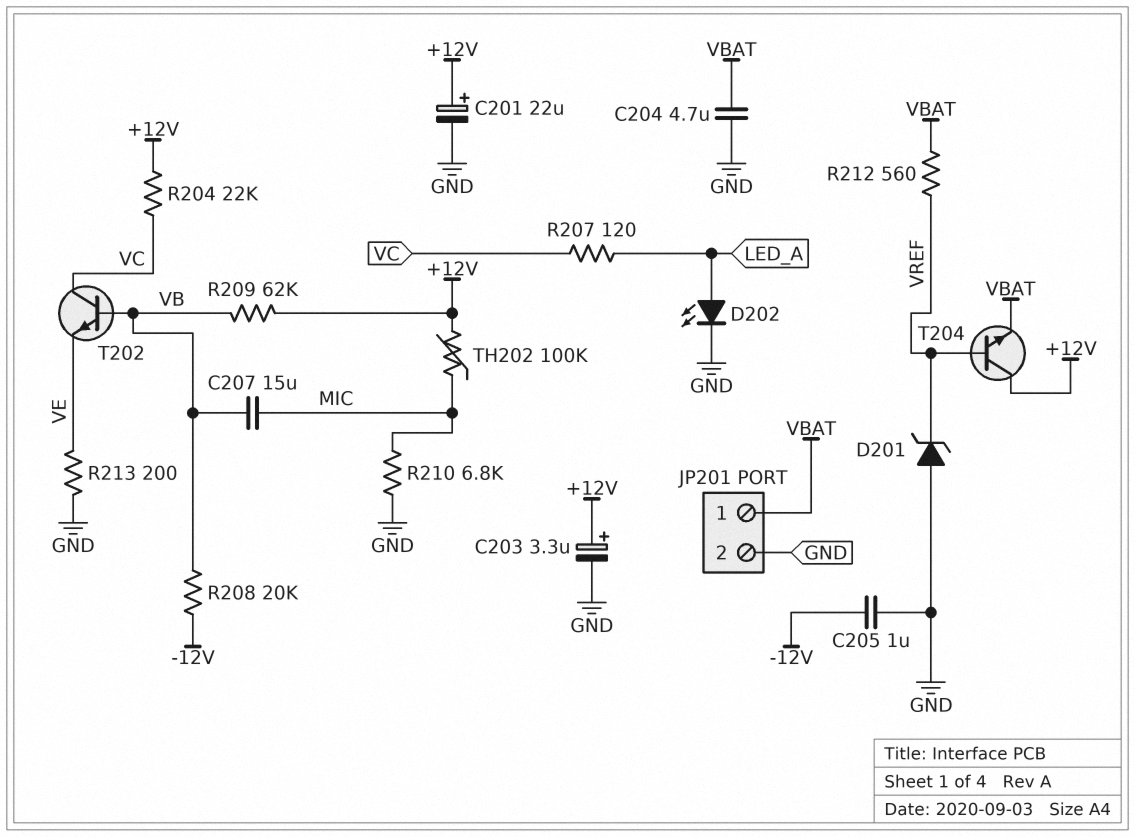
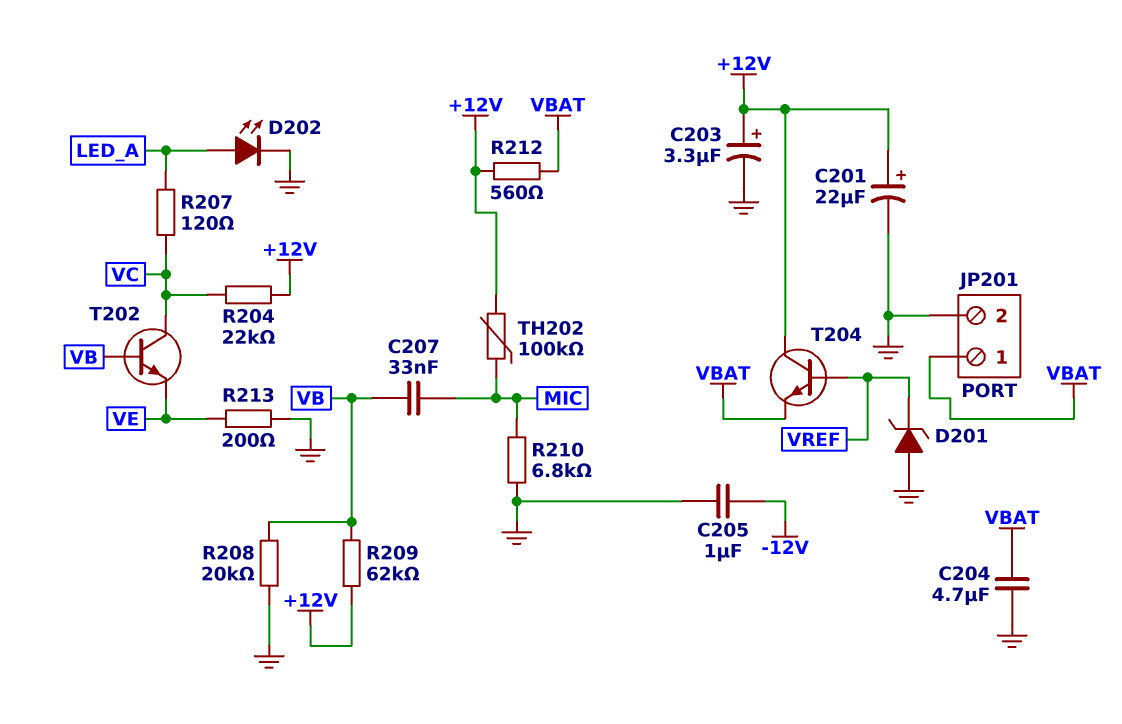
C207: 15uF (MIC, VB) -> 33nF (MIC, VB)
R208: 20k (-12V, VB) -> 20k (GND, VB)
R212: 560 (VBAT, VREF) -> 560 (+12V, VBAT)

